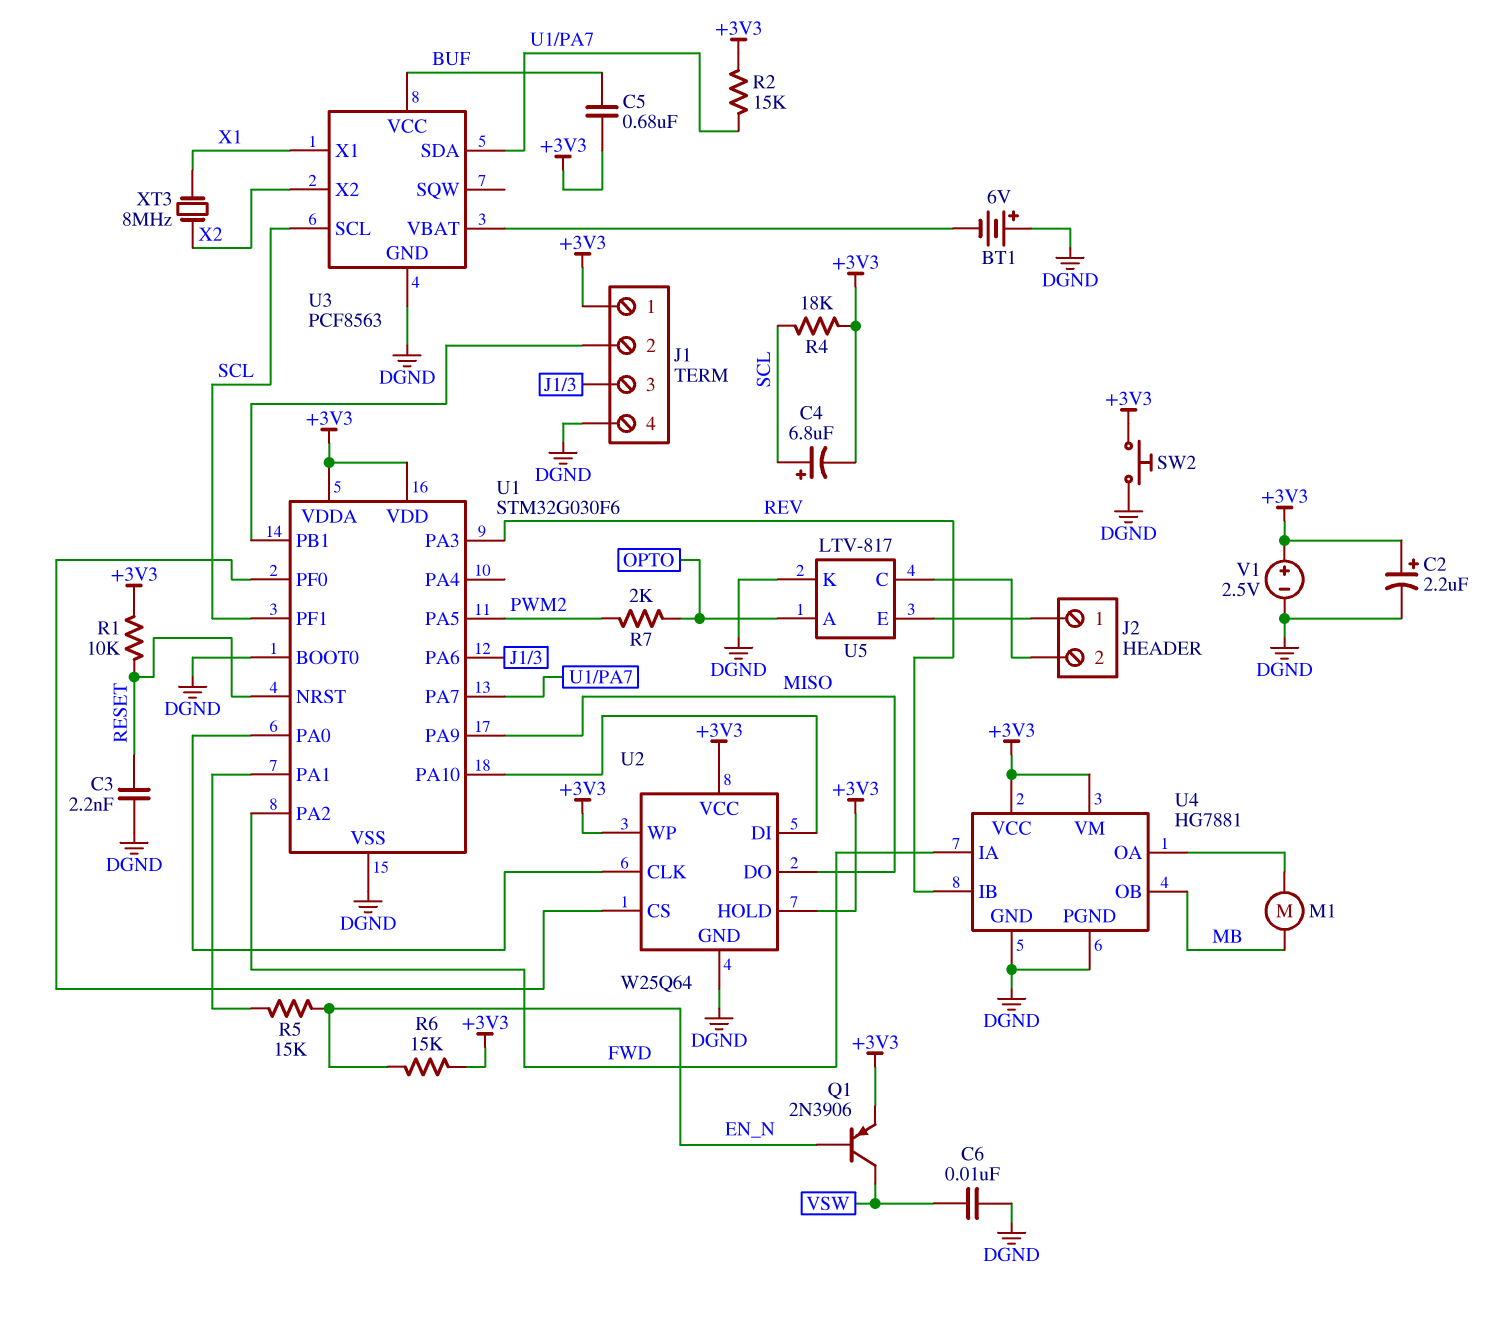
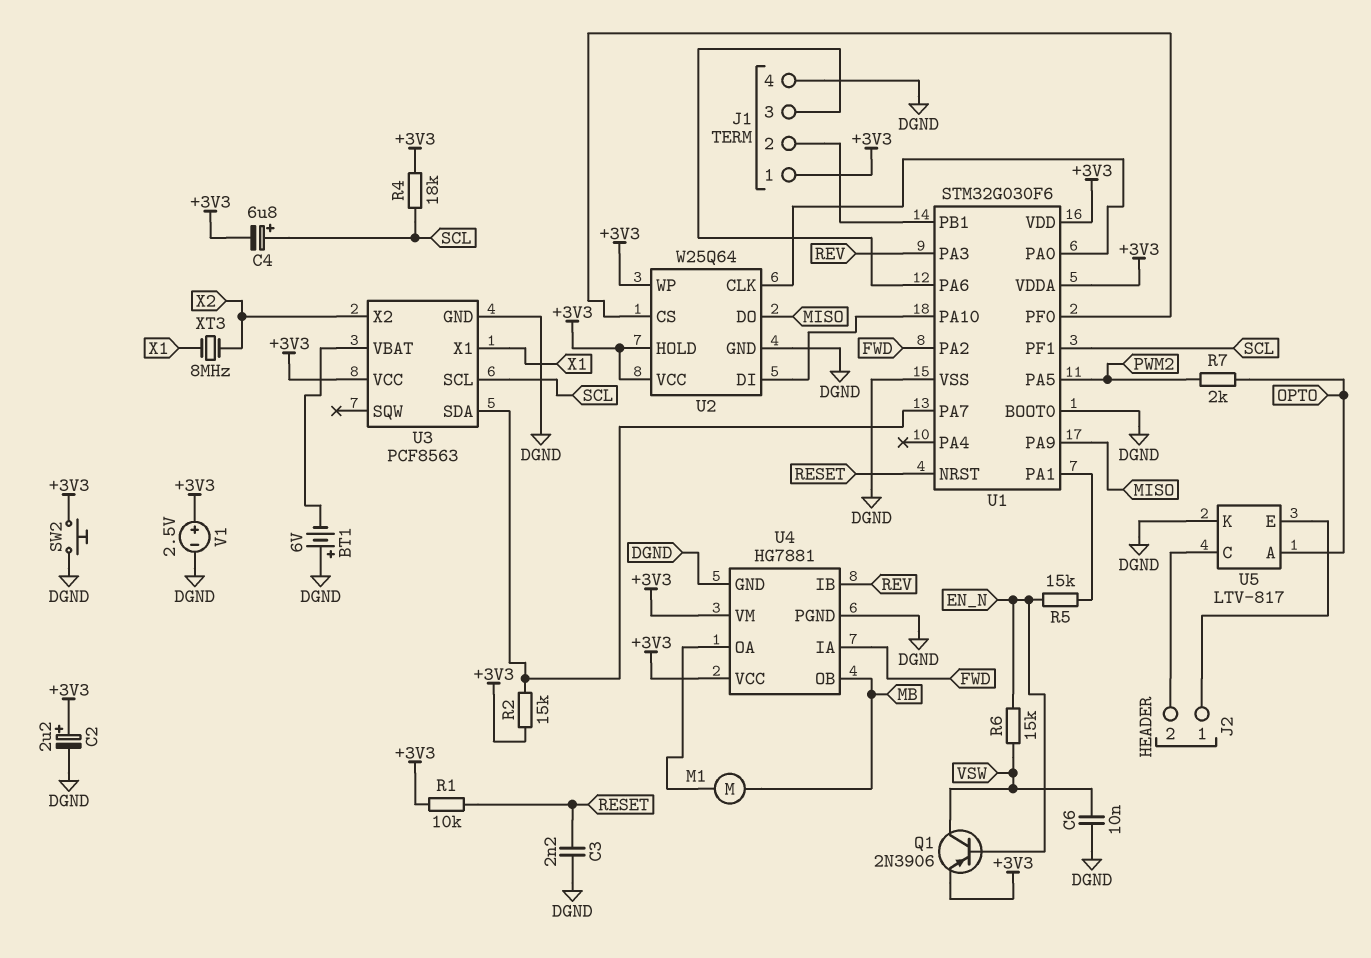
C5: 680nF (+3V3, BUF) -> none
R6: 15k (+3V3, EN_N) -> 15k (EN_N, VSW)
U3 pin VCC: BUF -> +3V3

